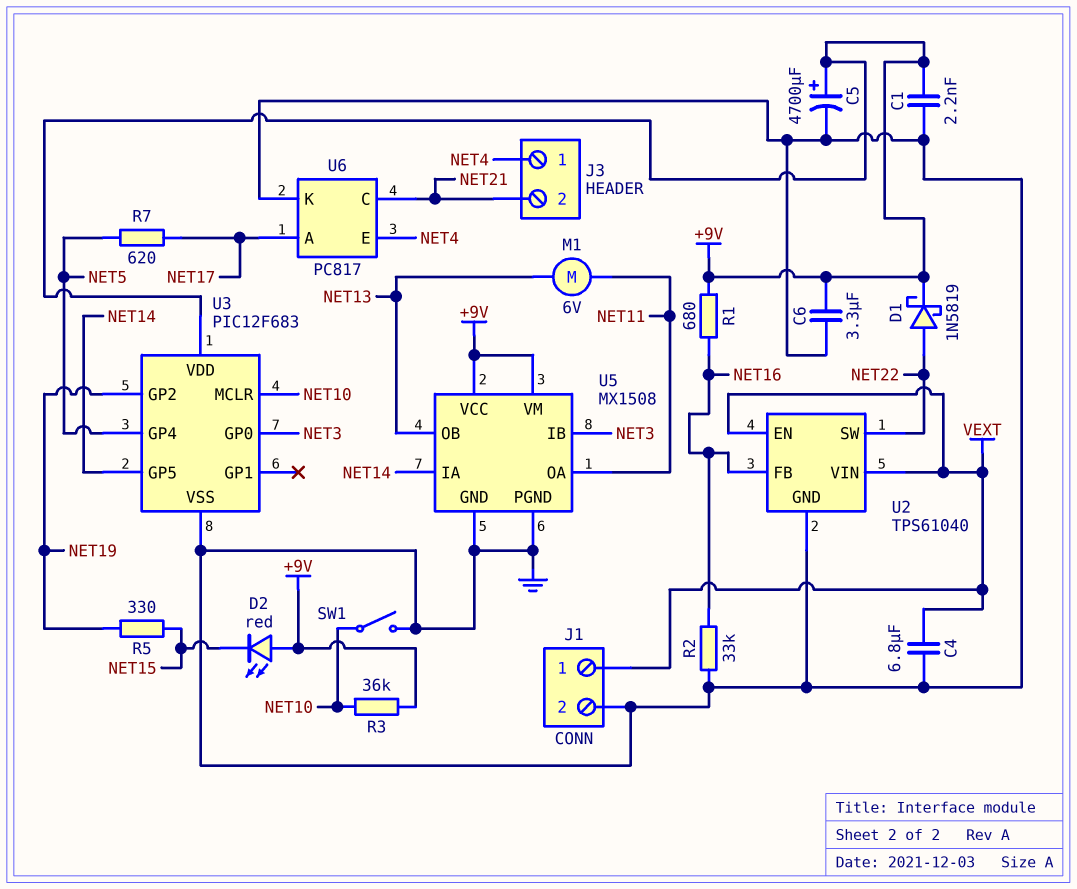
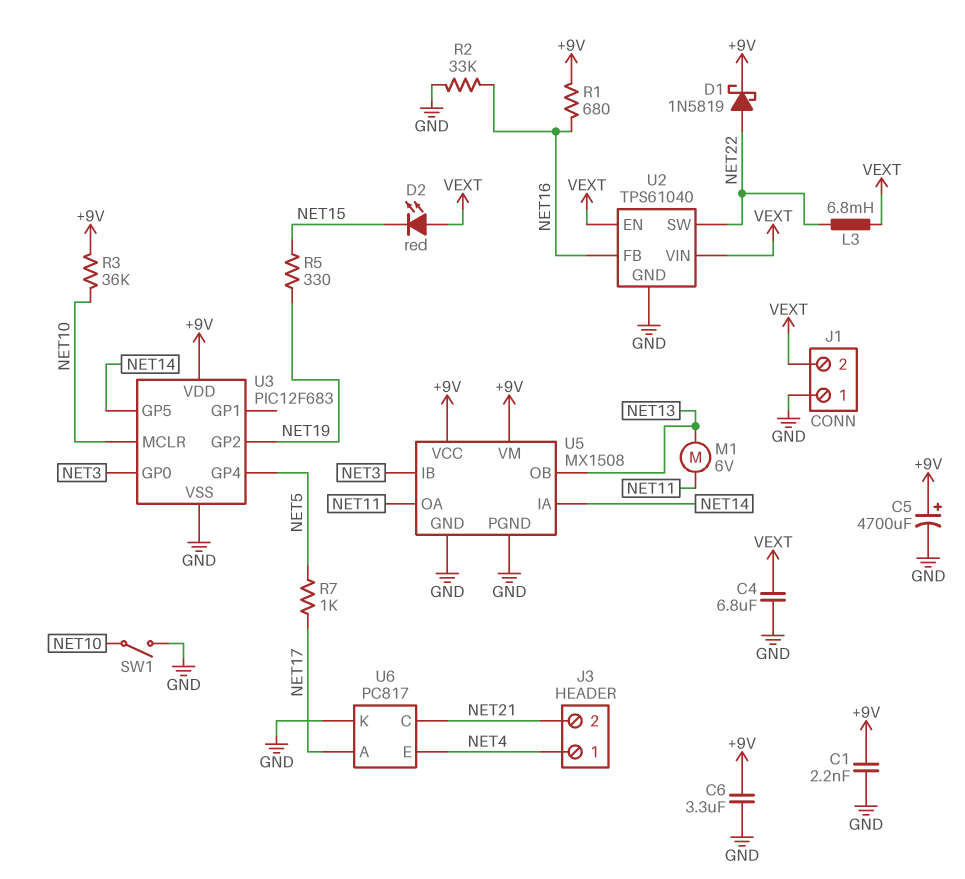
D2: LED red (A +9V, K NET15) -> LED red (A VEXT, K NET15)
J1 pin 1: VEXT -> GND
J1 pin 2: GND -> VEXT
L3: none -> 6.8mH (NET22, VEXT)
R7: 620 (NET5, NET17) -> 1k (NET5, NET17)

